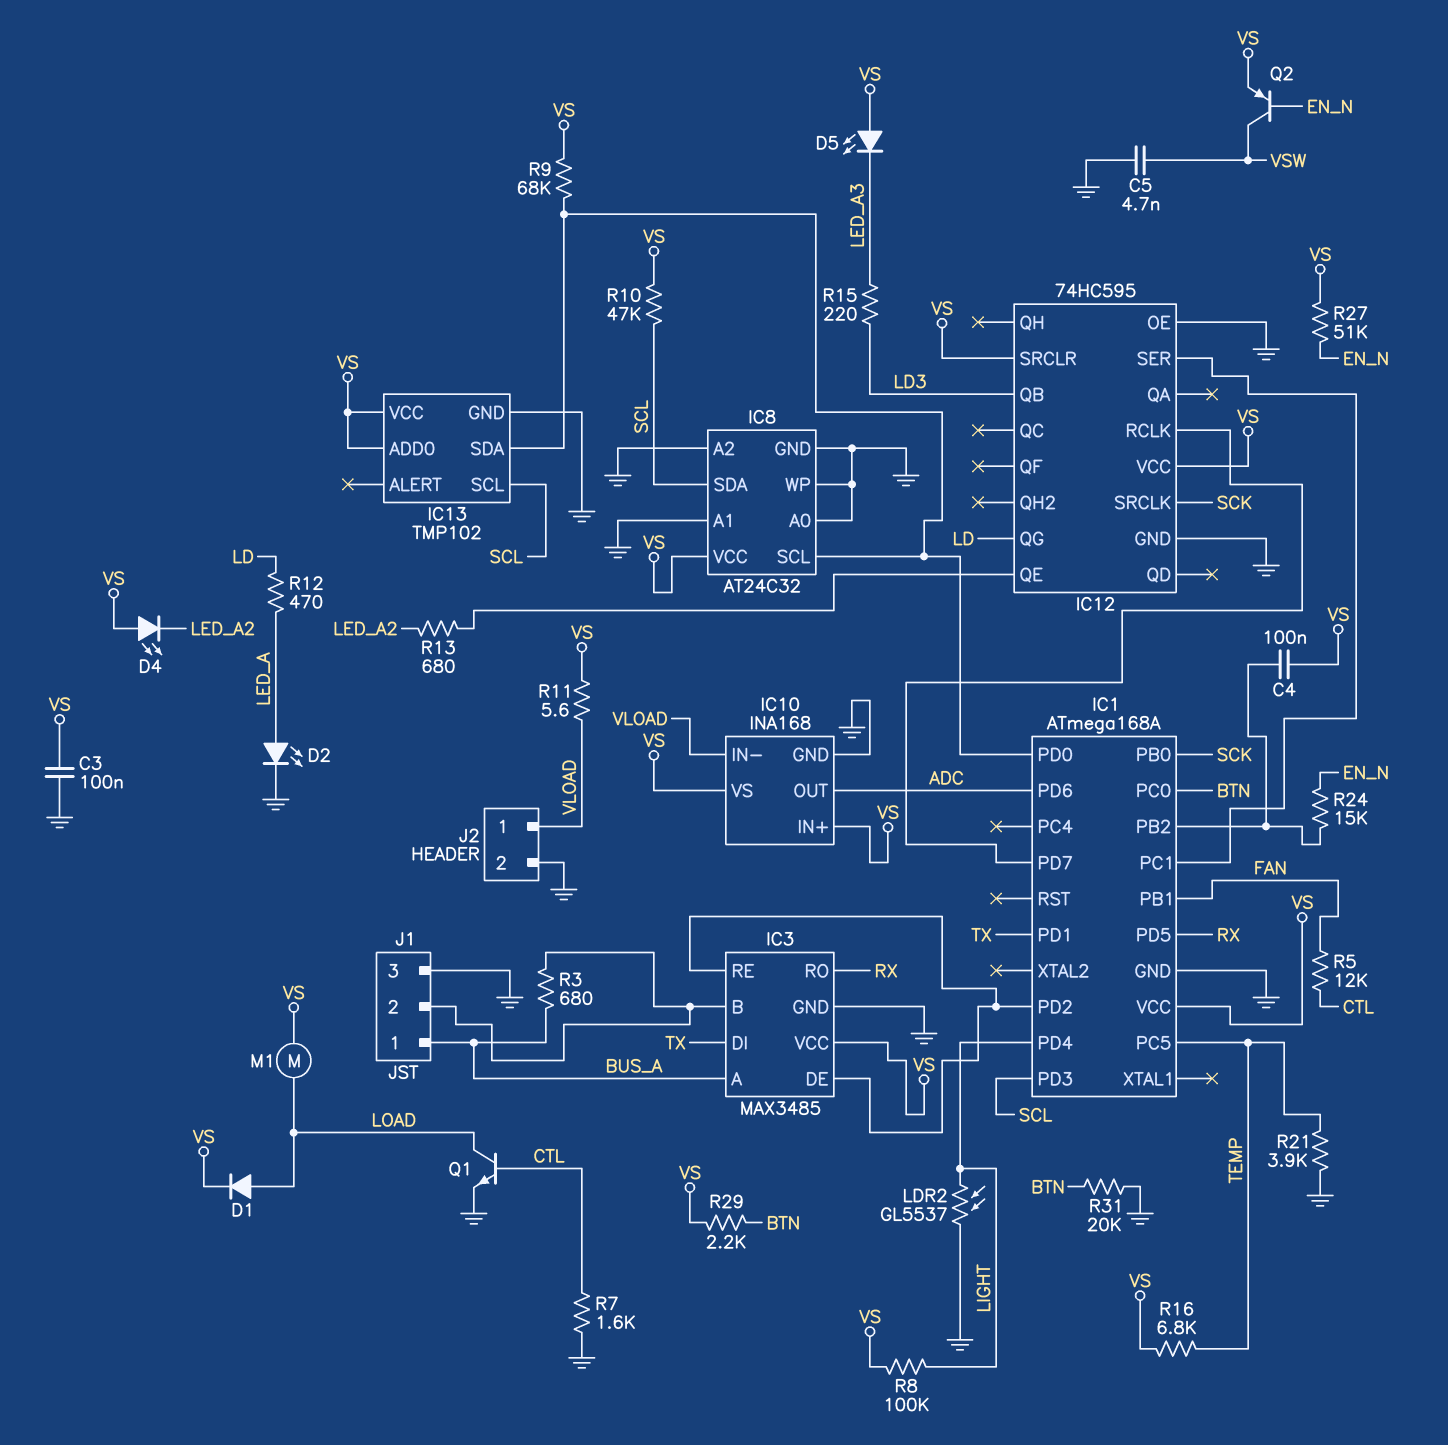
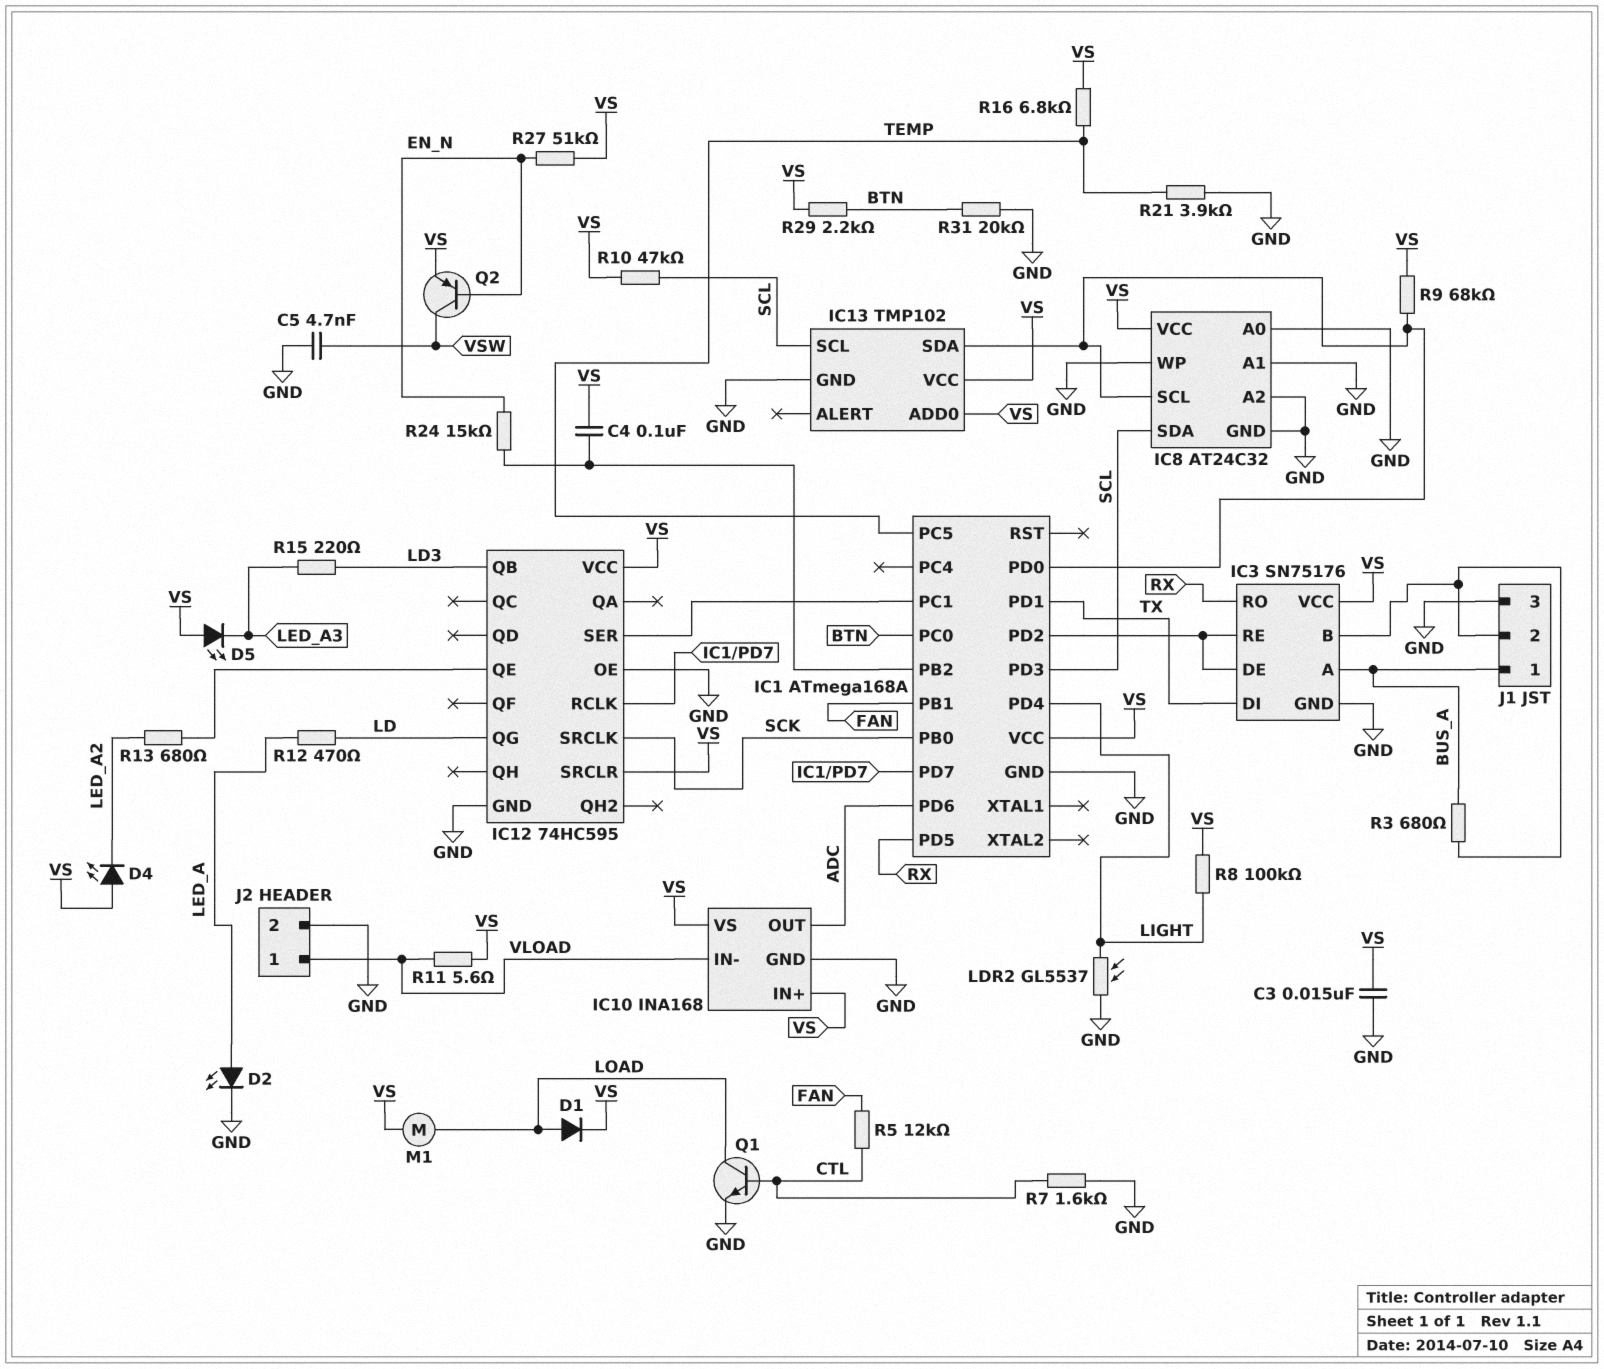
C3: 100nF (GND, VS) -> 15nF (GND, VS)
IC3: MAX3485 -> SN75176

